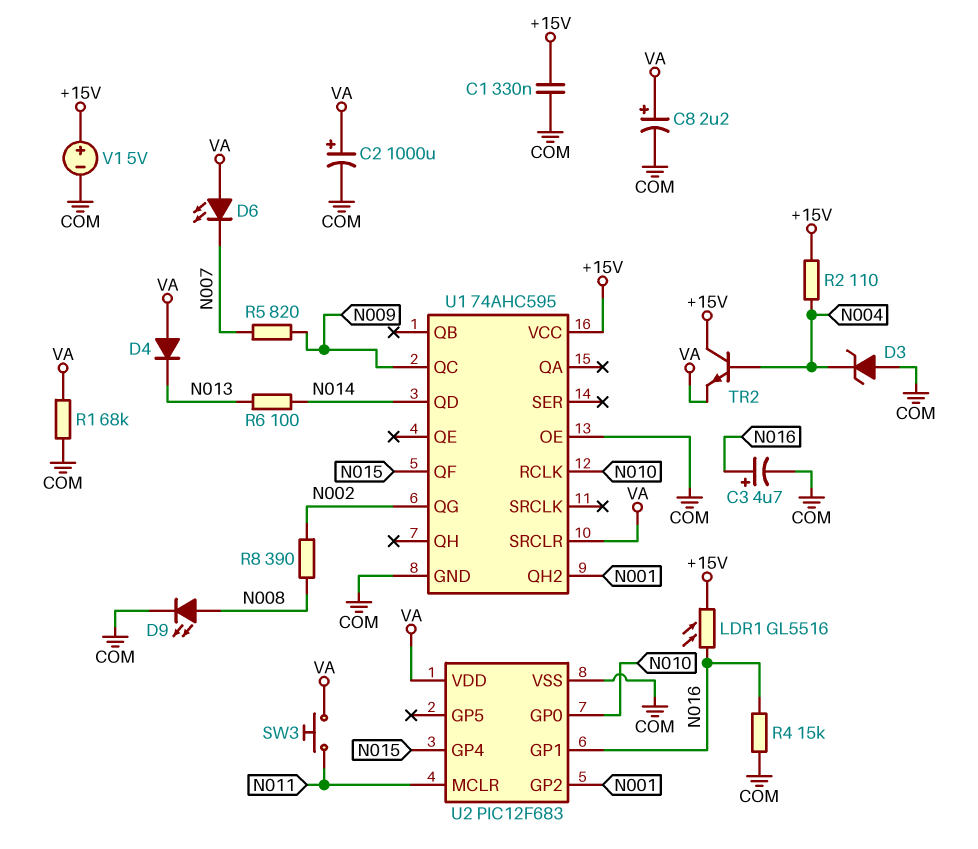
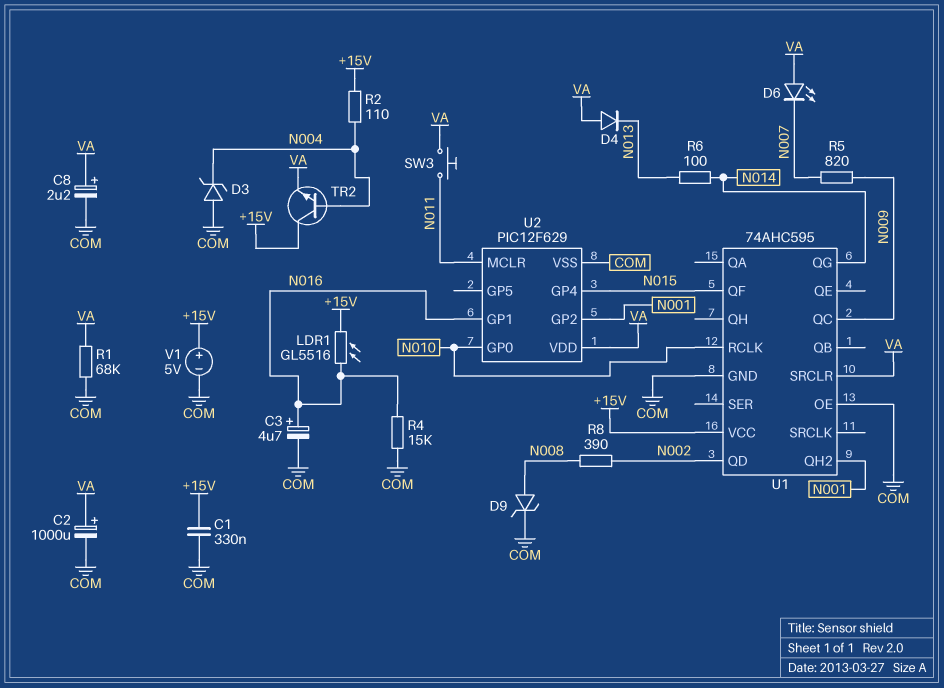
D9: LED (A N008, K COM) -> zener (A N008, K COM)
U1 pin QD: N014 -> N002
U1 pin QG: N002 -> N014
U2: PIC12F683 -> PIC12F629

